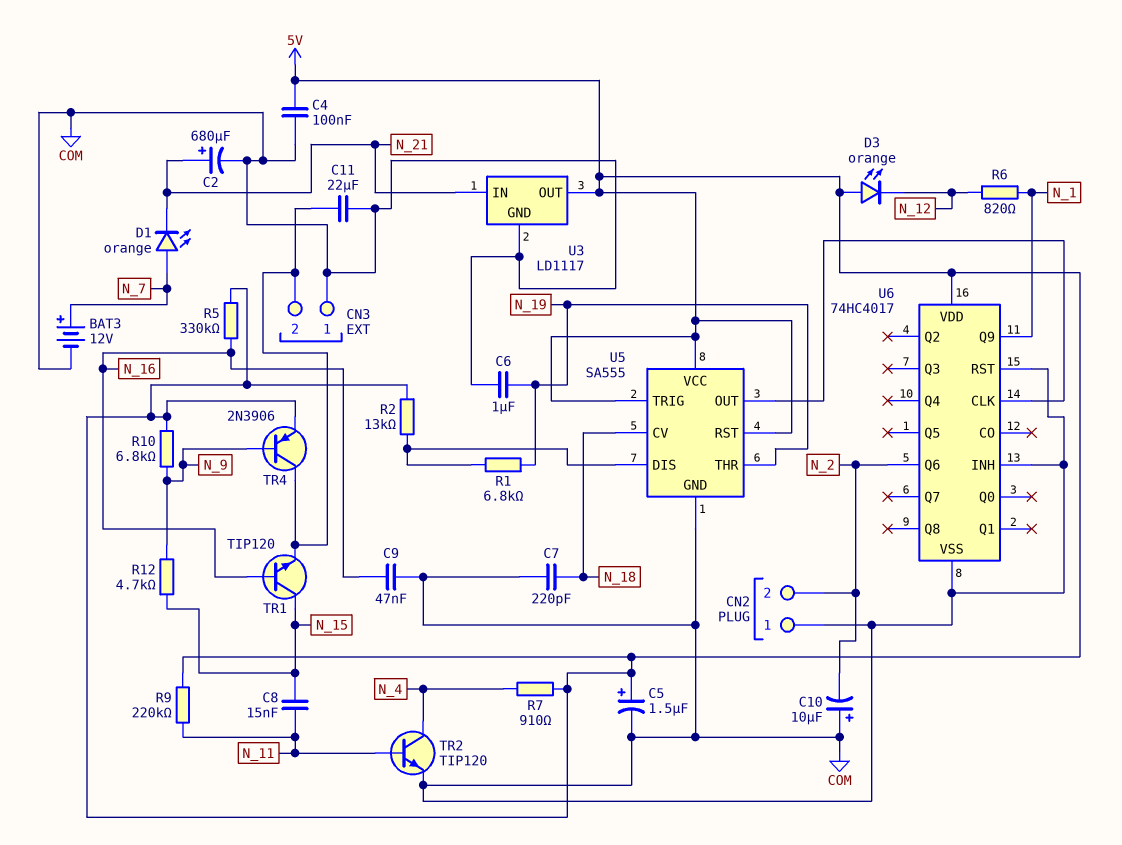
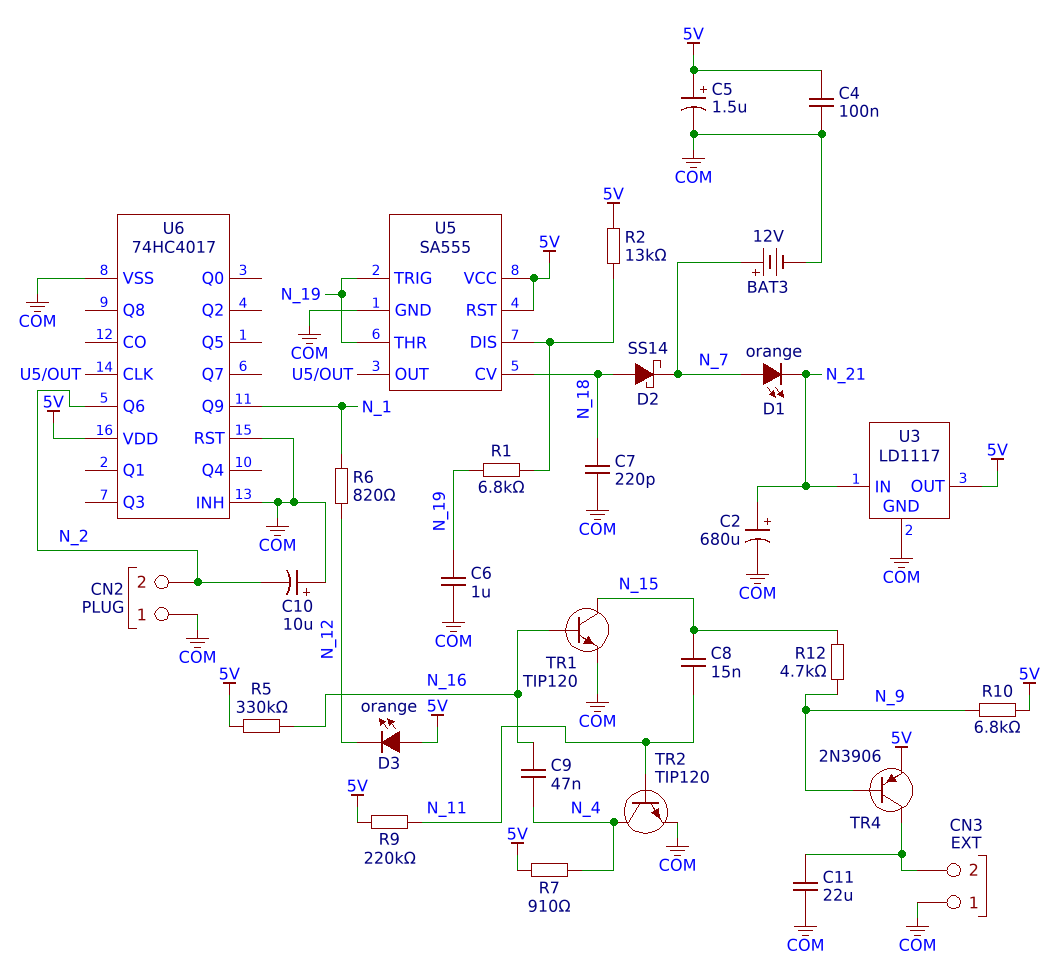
C9: 47nF (COM, N_16) -> 47nF (N_4, N_16)
D2: none -> schottky SS14 (A N_18, K N_7)
TR1: NPN TIP120 (B N_16, C N_15, E CN3/2) -> NPN TIP120 (B N_16, C N_15, E COM)
U5 pin TRIG: 5V -> N_19

